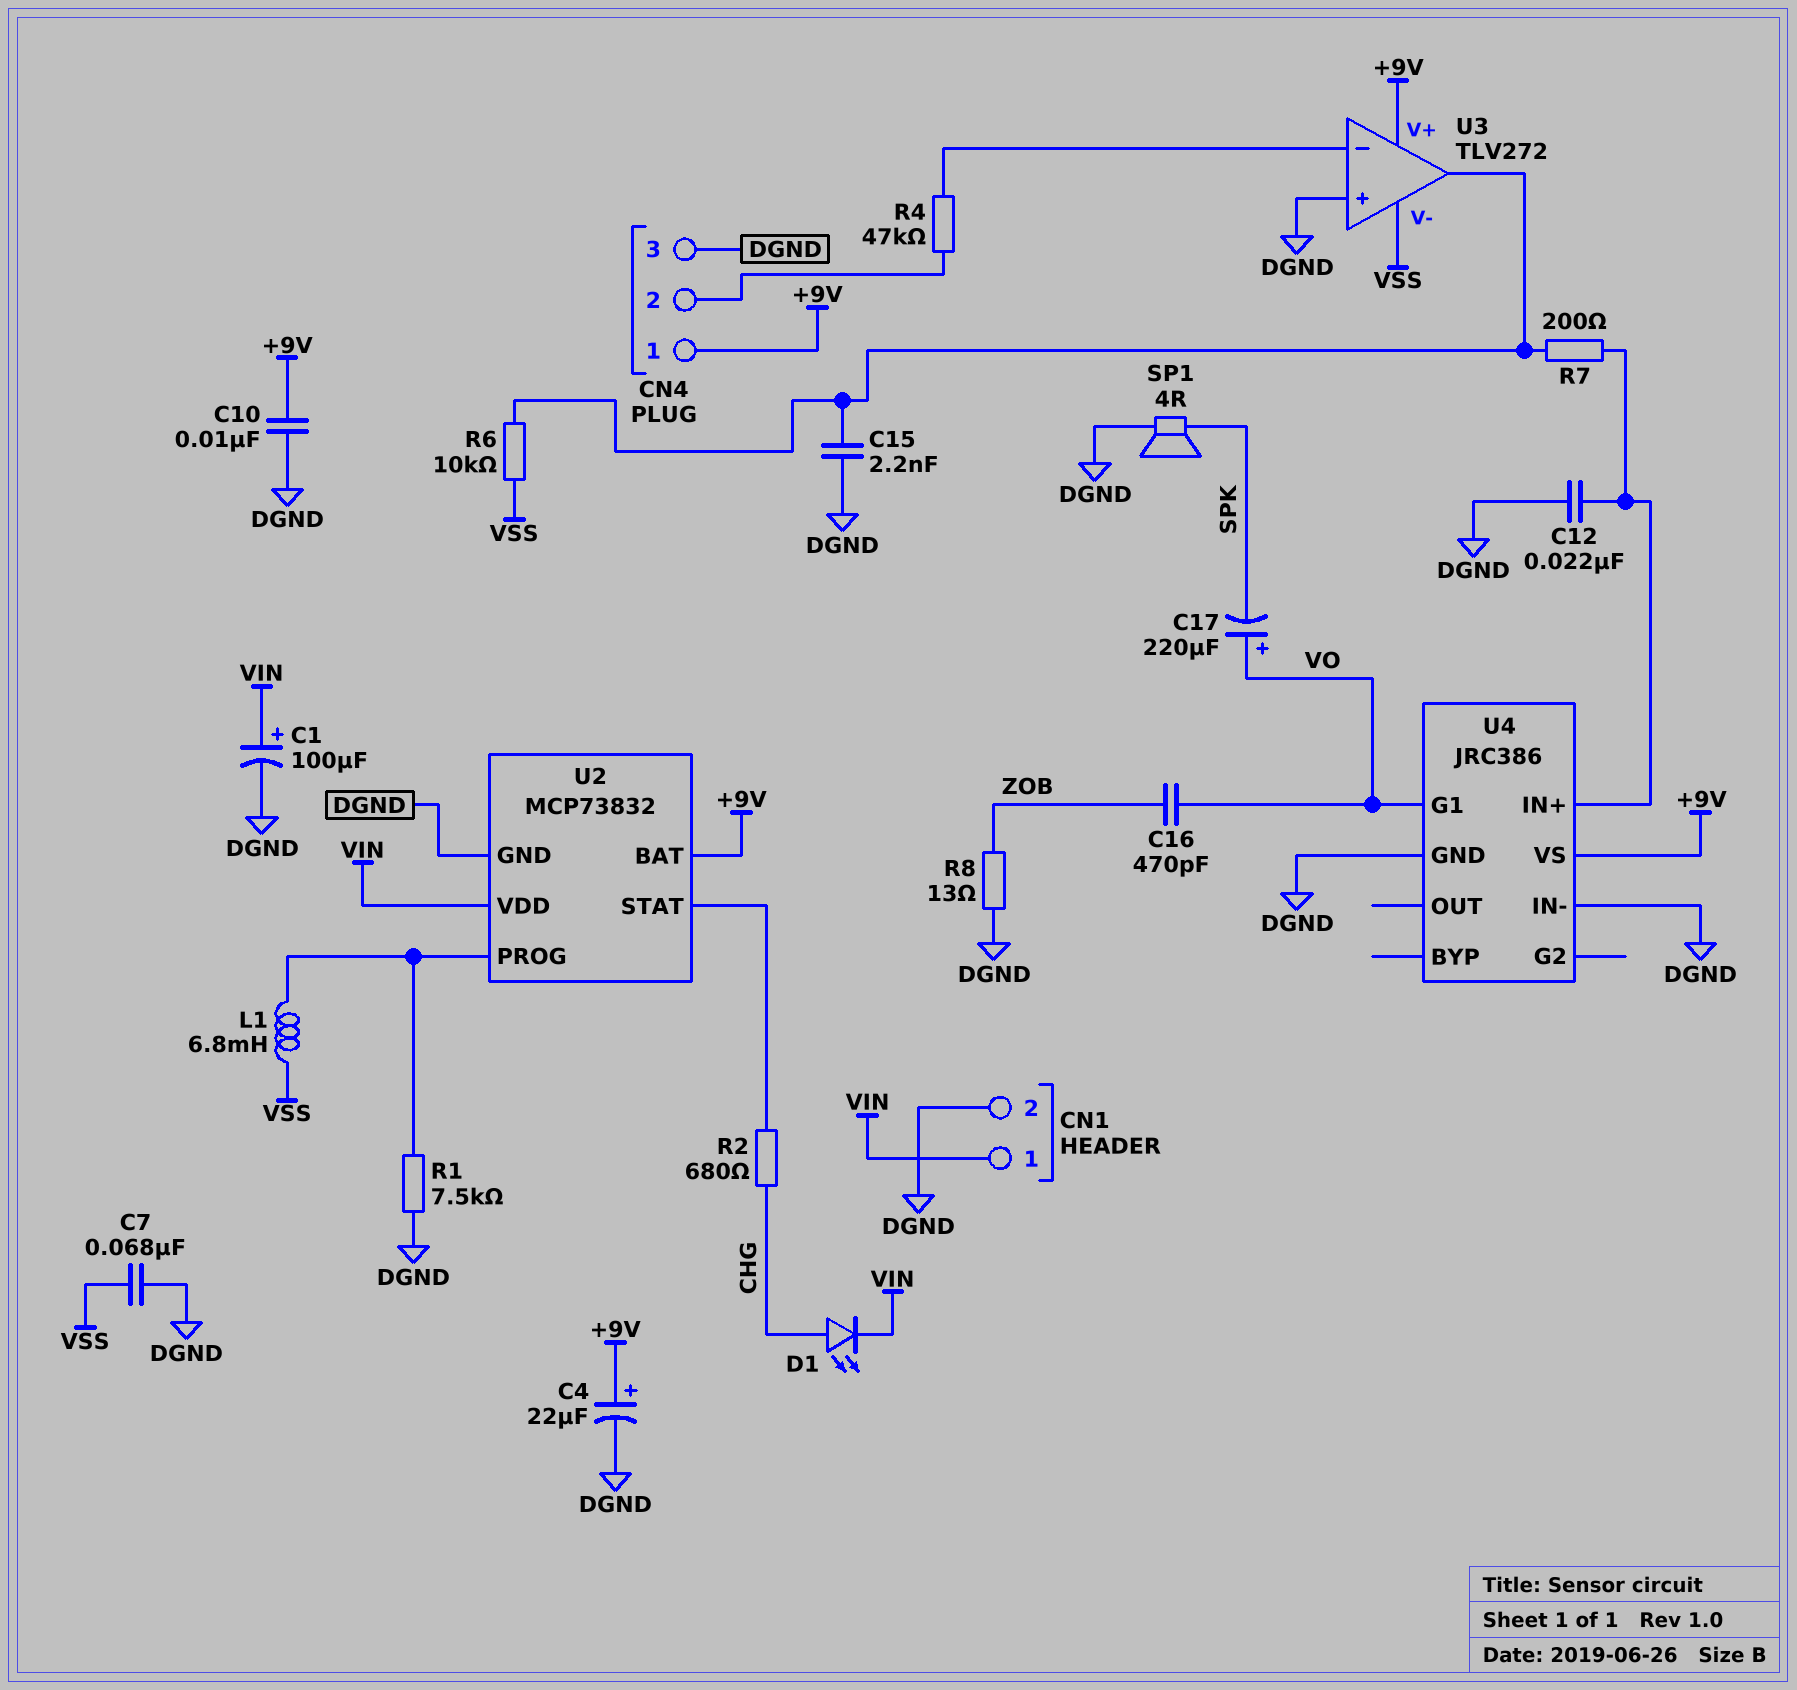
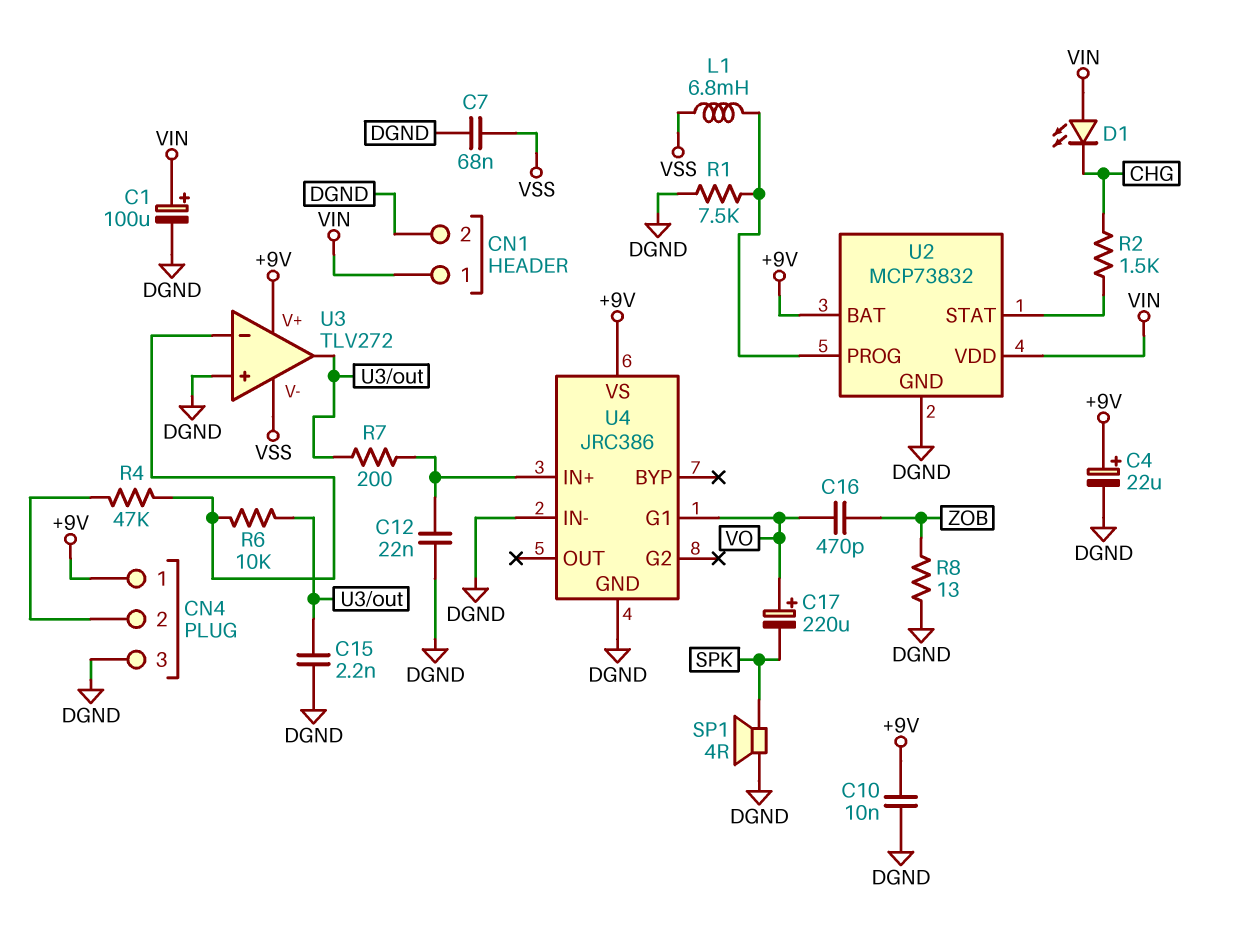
D1: LED (A CHG, K VIN) -> LED (A VIN, K CHG)
R2: 680 (CHG, U2/STAT) -> 1.5k (CHG, U2/STAT)
R6: 10k (U3/out, VSS) -> 10k (U3/in-, U3/out)

